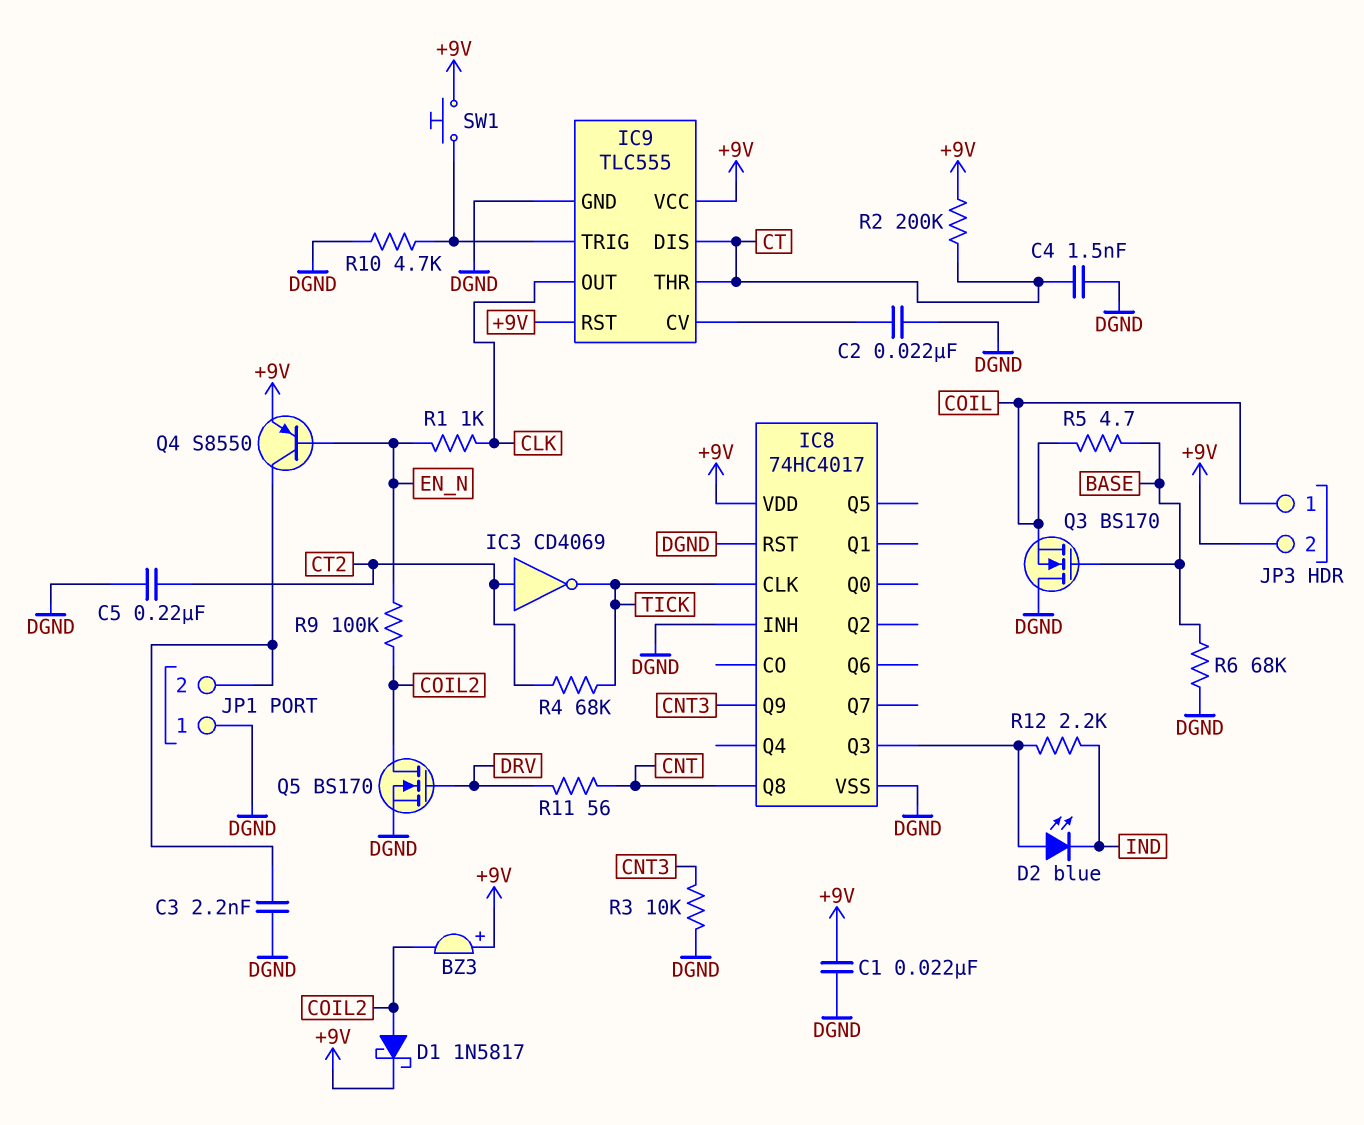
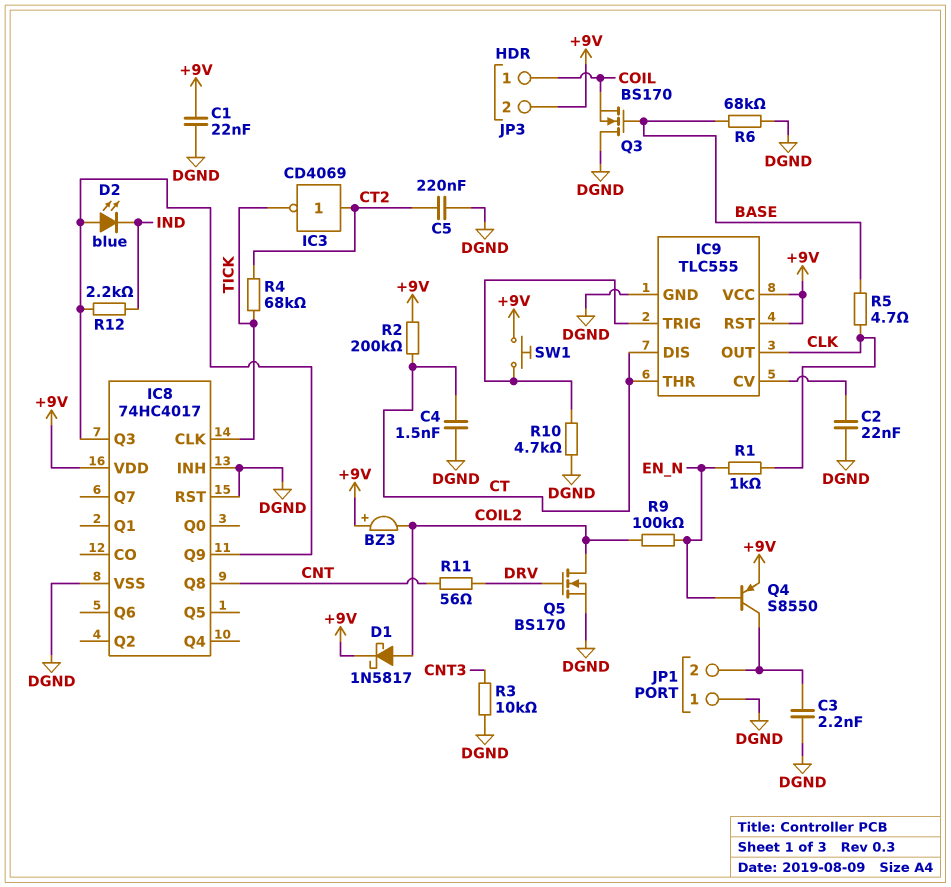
IC8 pin Q9: CNT3 -> IC8/Q3
R5: 4.7 (BASE, COIL) -> 4.7 (BASE, CLK)

